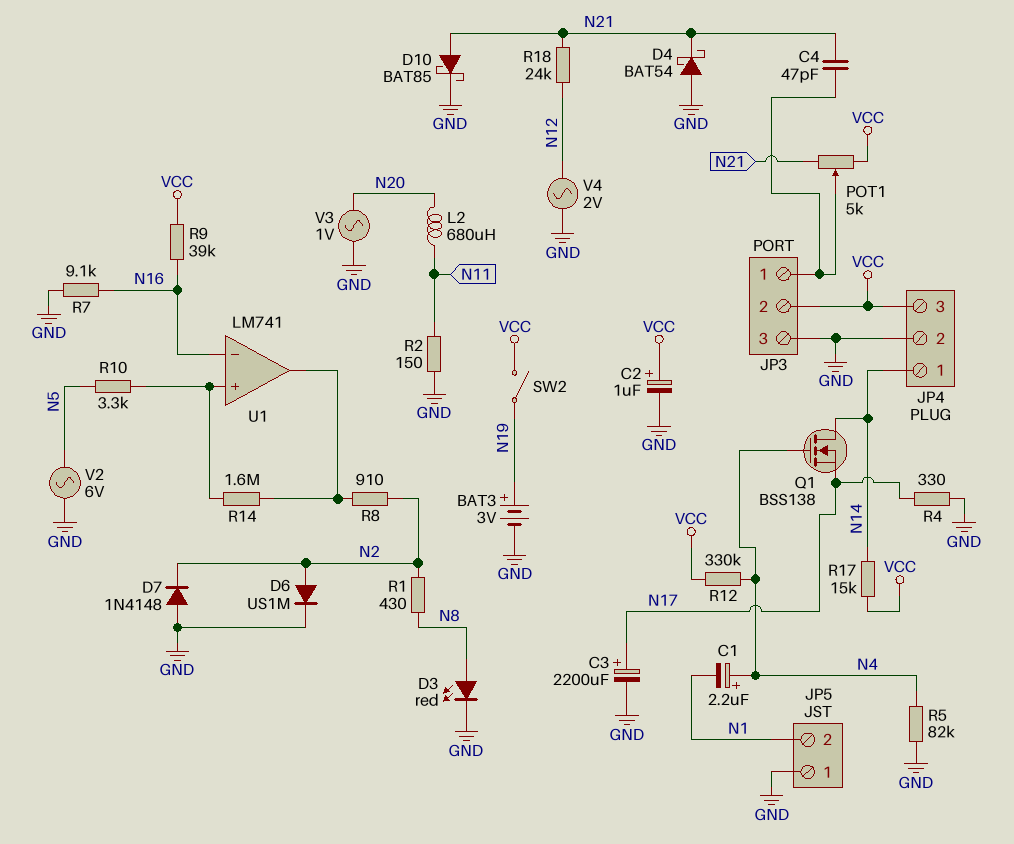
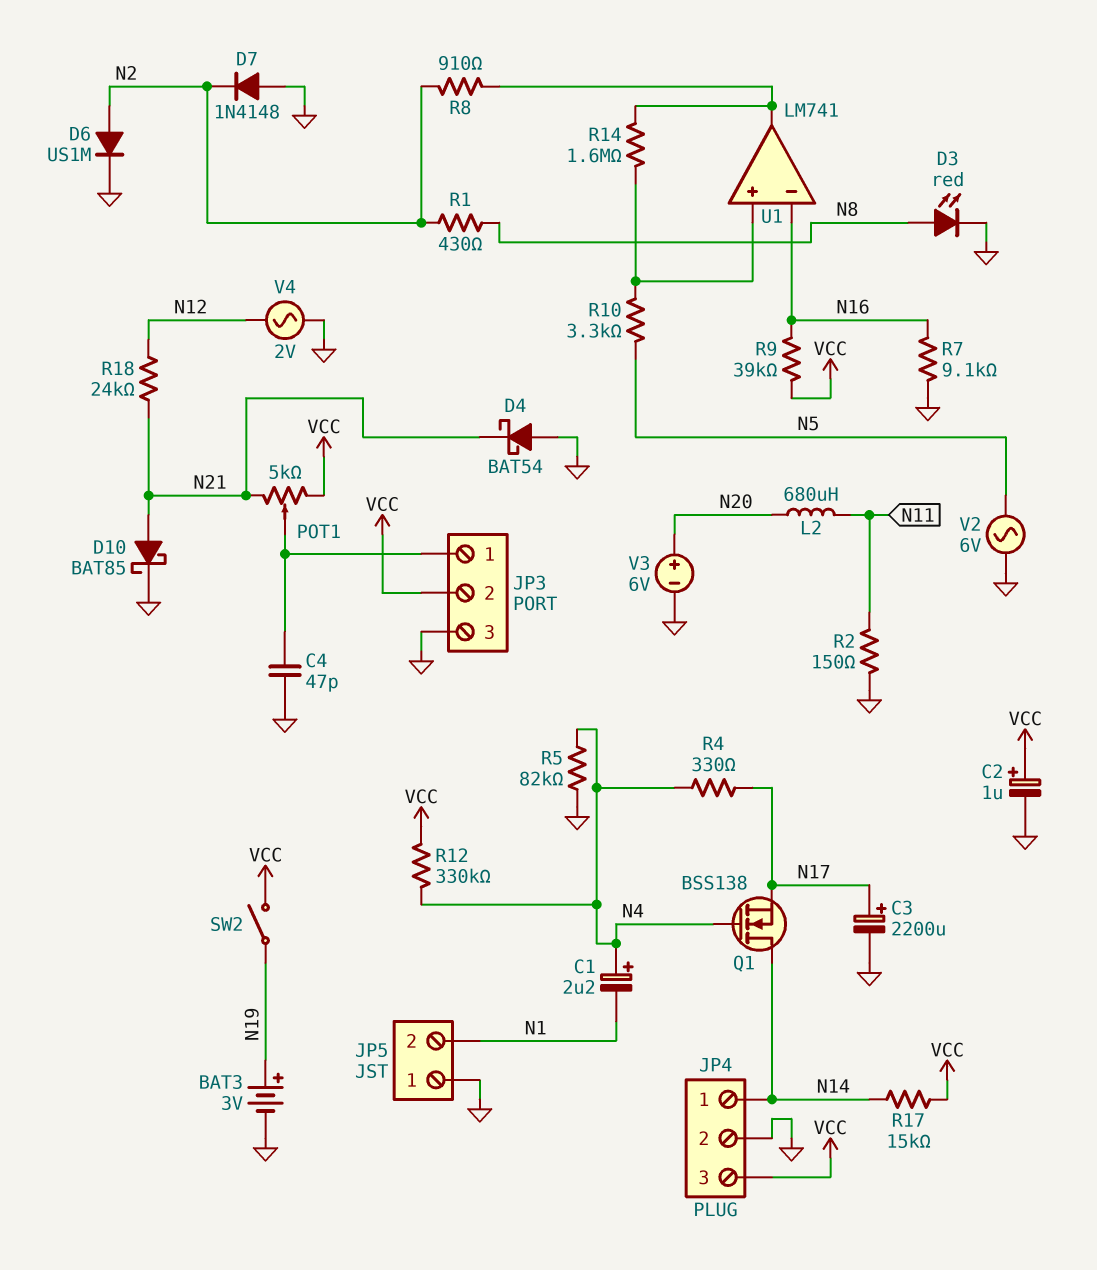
C4: 47pF (JP3/1, N21) -> 47pF (GND, JP3/1)
R4: 330 (GND, N17) -> 330 (N4, N17)
V3: AC 1V (GND, N20) -> 6V (plus N20, minus GND)

